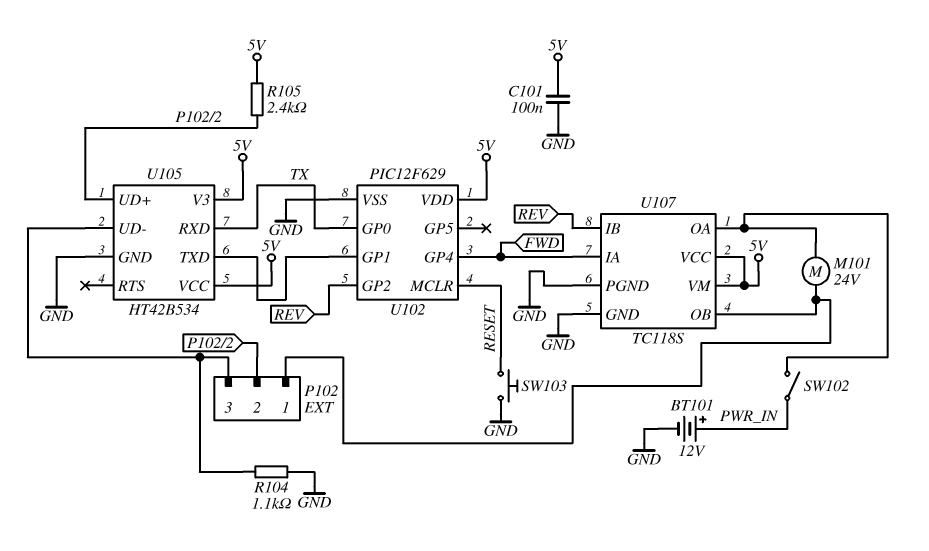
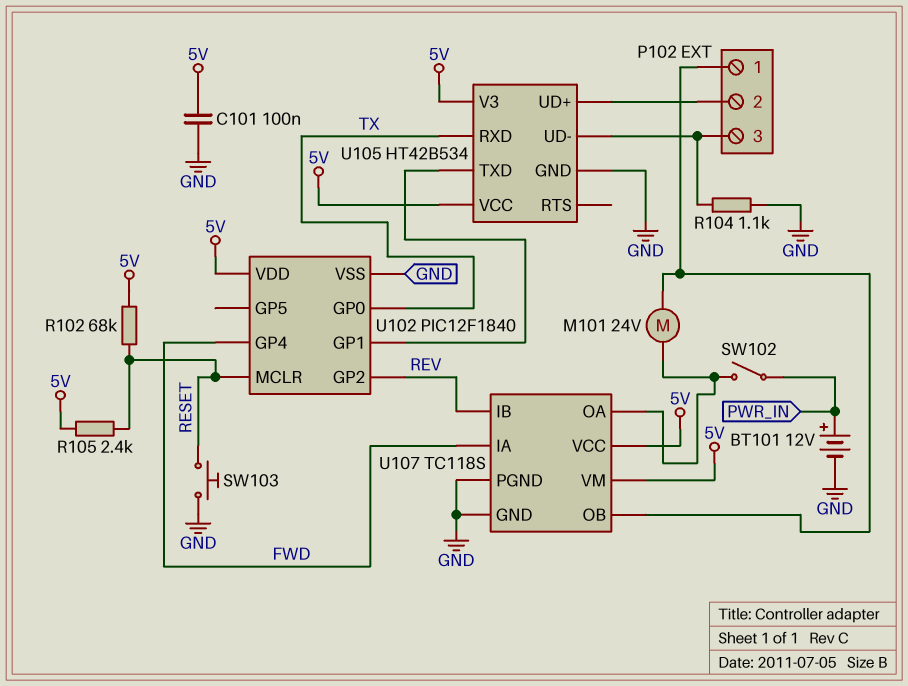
R102: none -> 68k (5V, RESET)
R105: 2.4k (5V, P102/2) -> 2.4k (5V, RESET)
U102: PIC12F629 -> PIC12F1840

